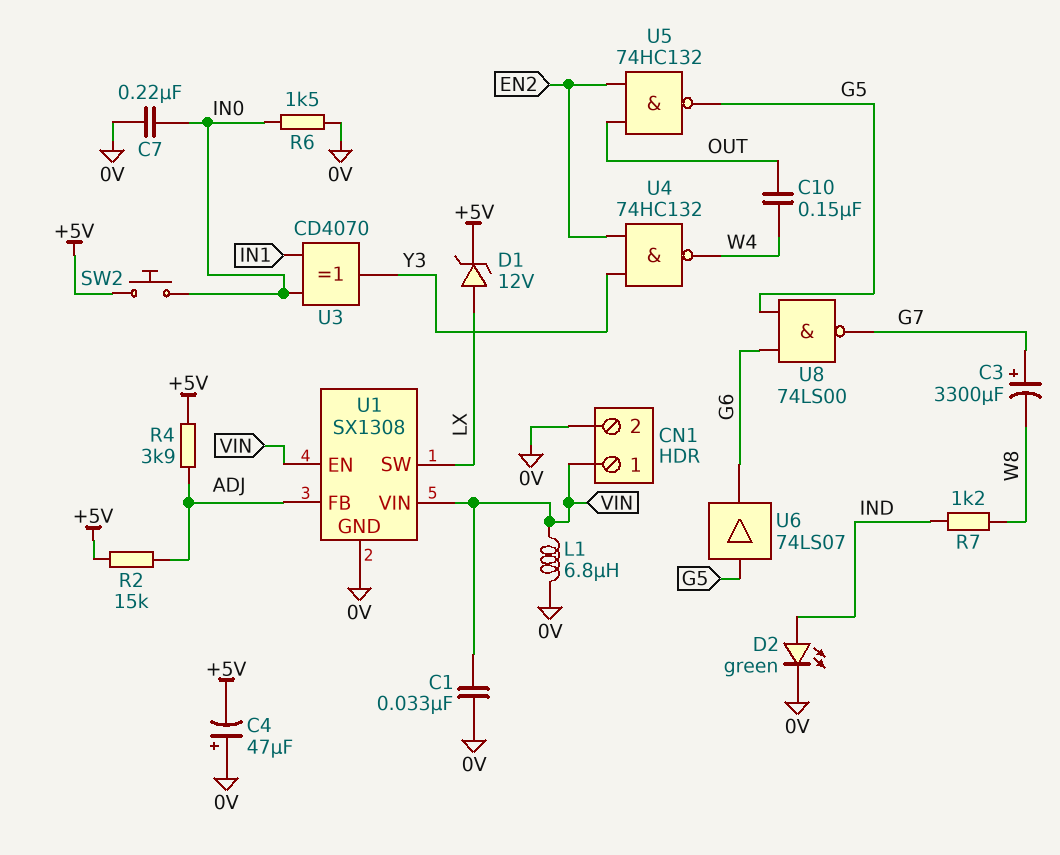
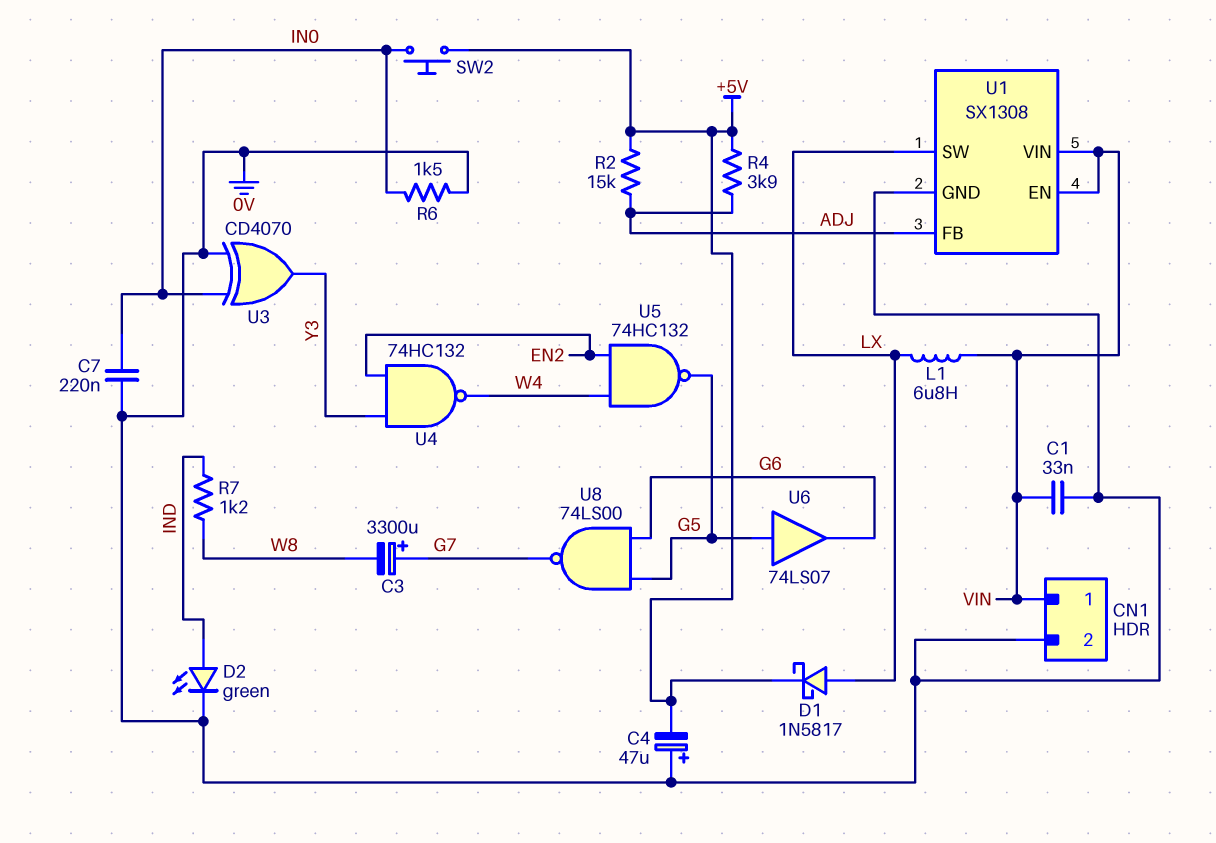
C10: 150nF (OUT, W4) -> none
D1: zener 12V (A LX, K +5V) -> schottky 1N5817 (A LX, K +5V)
L1: 6.8uH (0V, VIN) -> 6.8uH (LX, VIN)
U3: XOR CD4070 (in IN0, in IN1, out Y3) -> XOR CD4070 (in 0V, in IN0, out Y3)
U5: NAND 74HC132 (in EN2, in OUT, out G5) -> NAND 74HC132 (in EN2, in W4, out G5)

